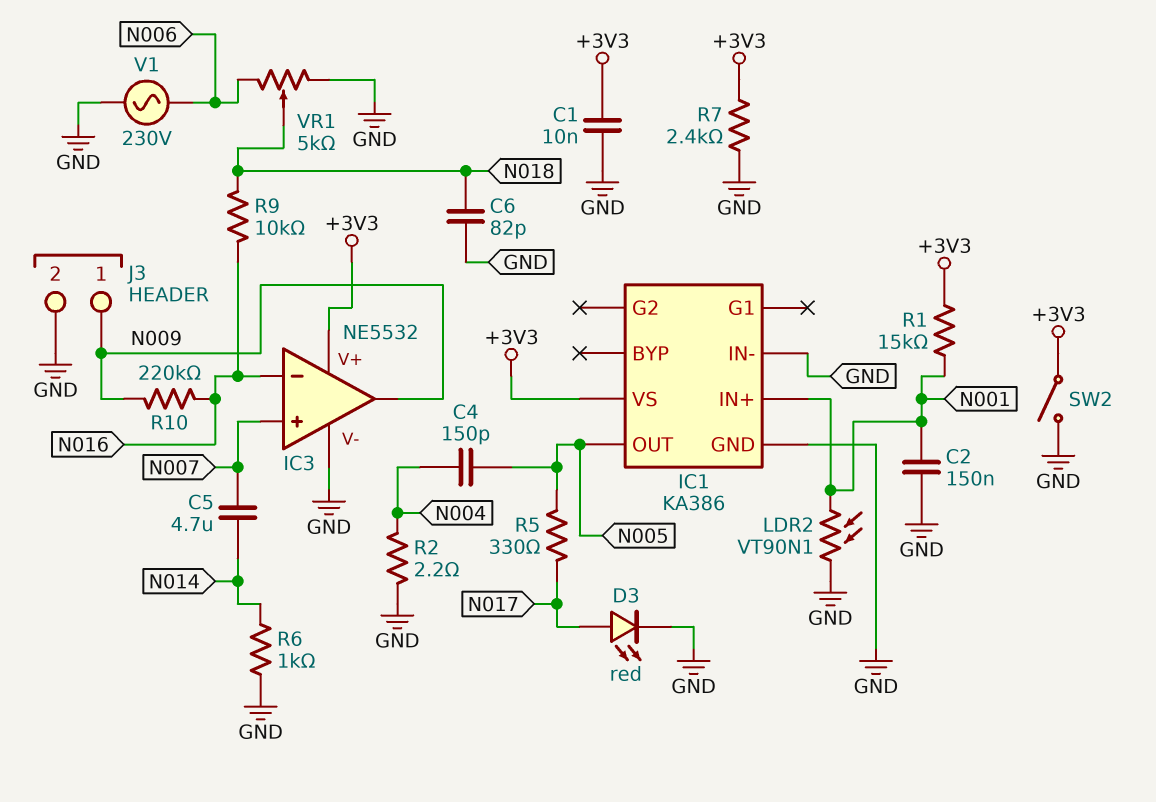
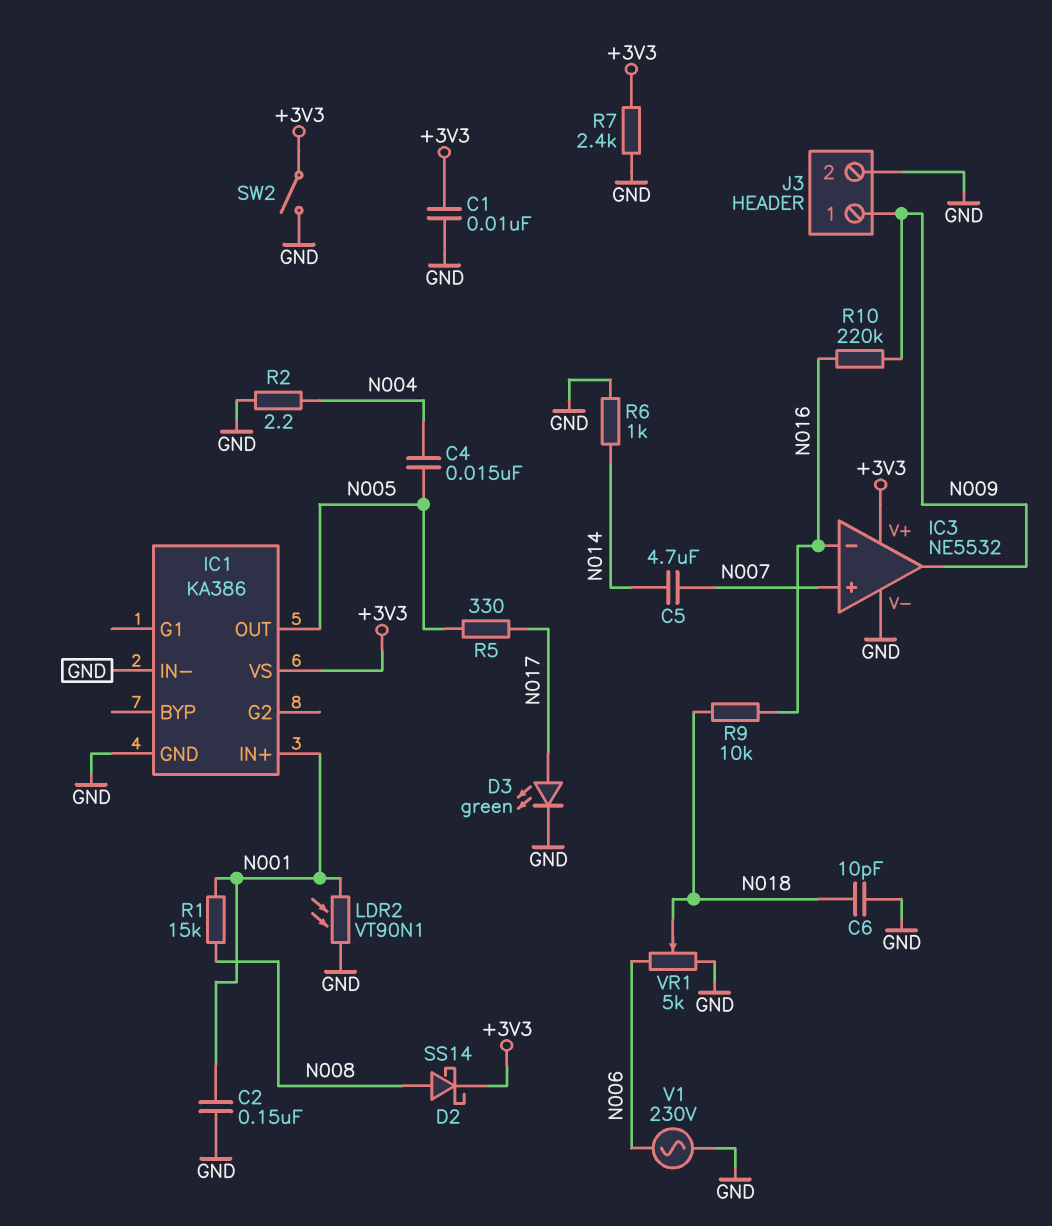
C4: 150pF (N004, N005) -> 15nF (N004, N005)
C6: 82pF (GND, N018) -> 10pF (GND, N018)
D2: none -> schottky SS14 (A N008, K +3V3)
D3: LED red (A N017, K GND) -> LED green (A N017, K GND)
R1: 15k (+3V3, N001) -> 15k (N001, N008)

